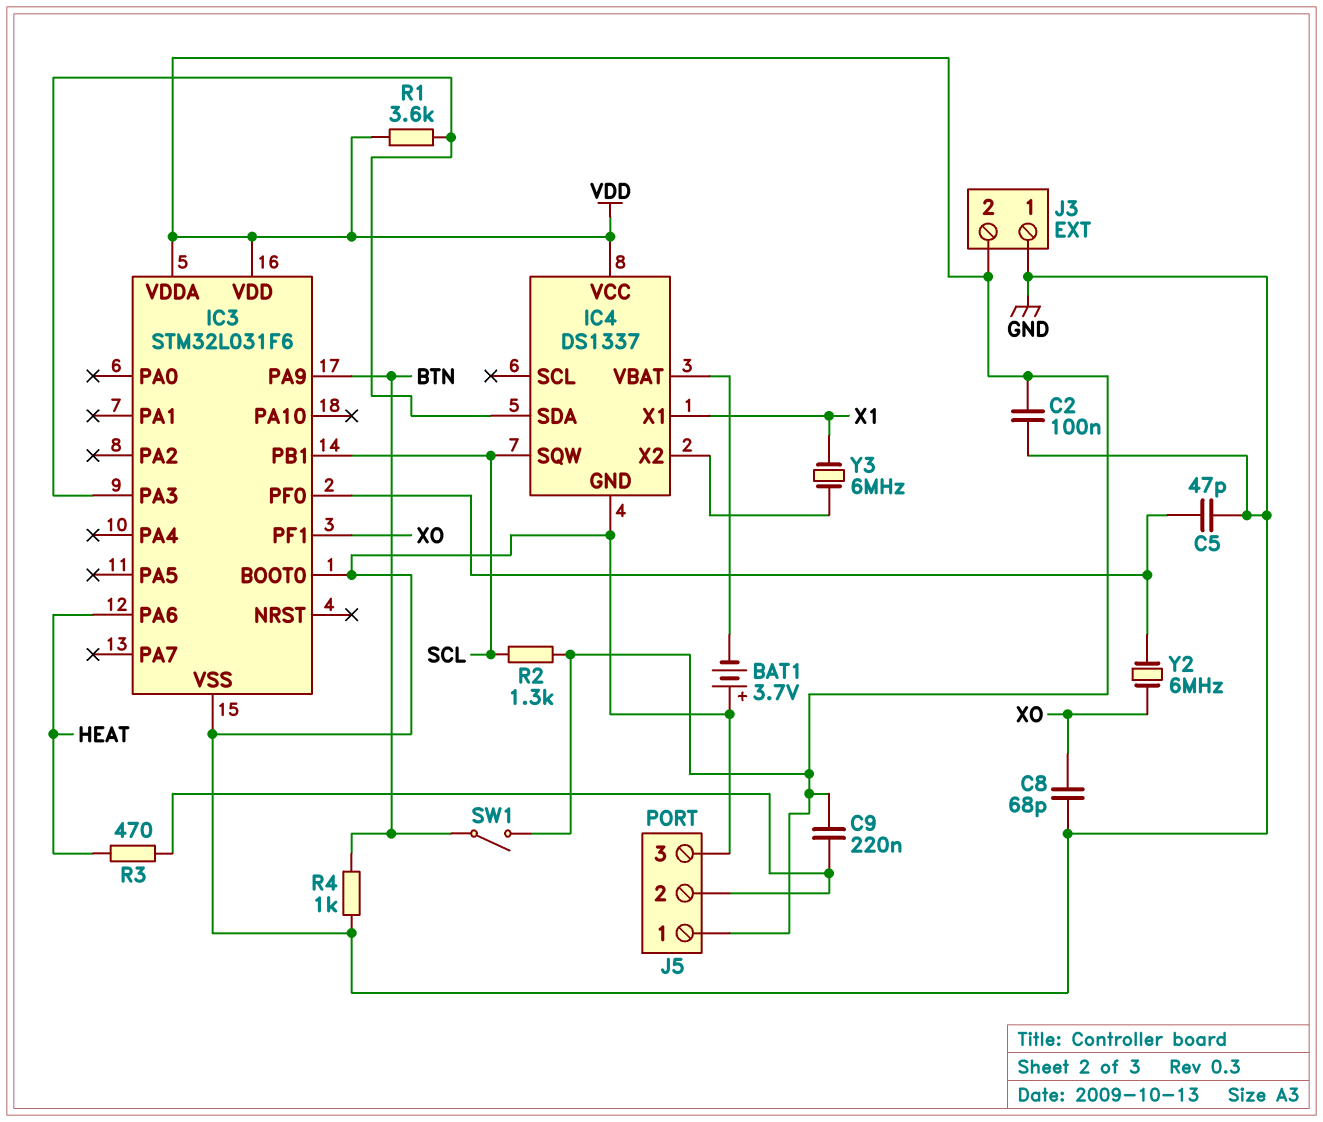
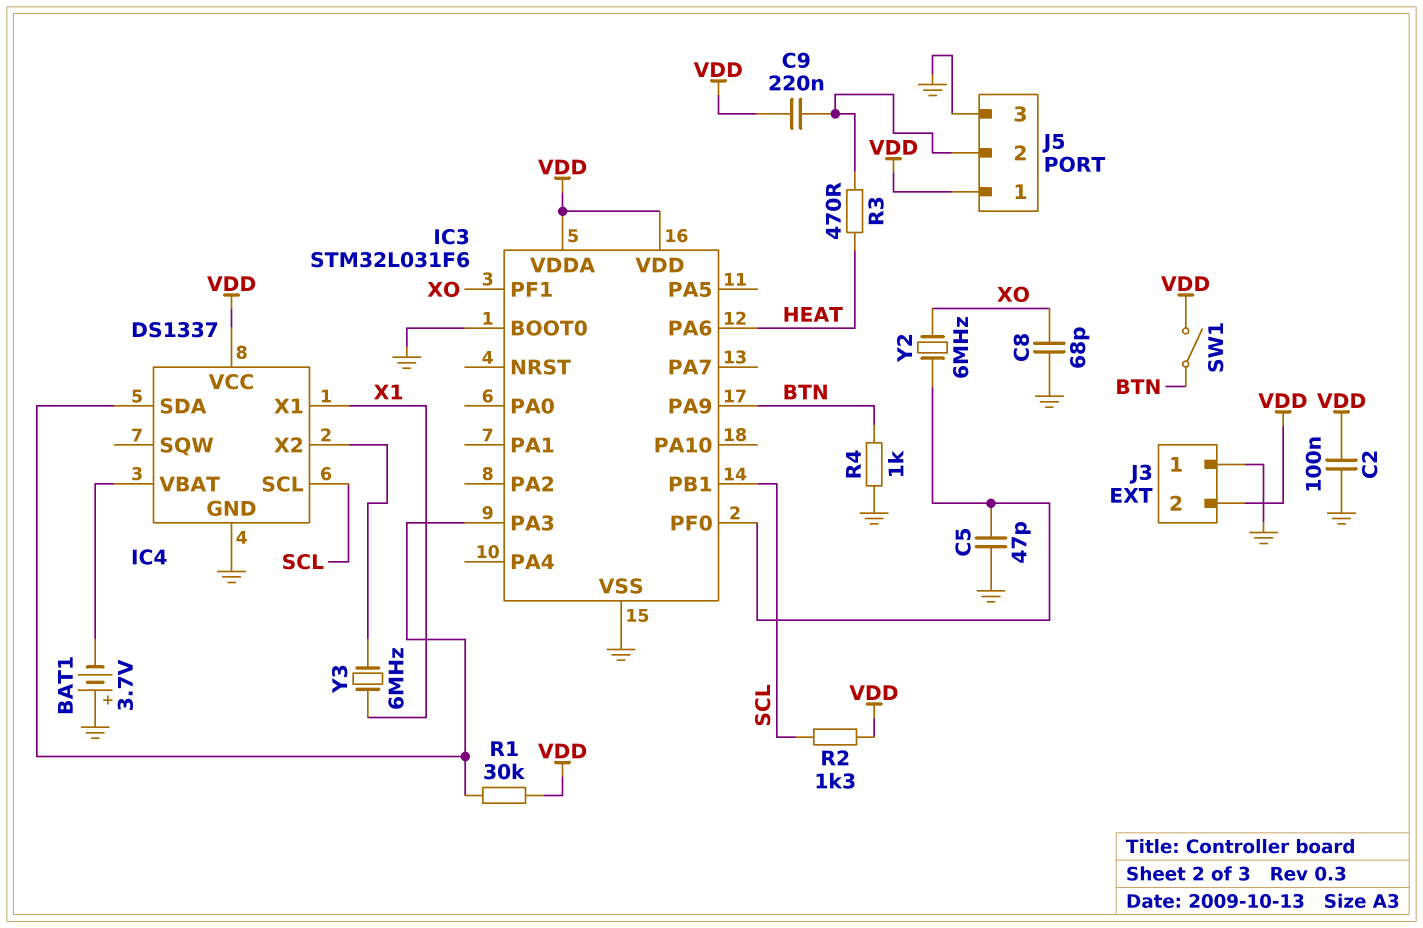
IC4 pin SCL: none -> SCL
IC4 pin SQW: SCL -> none
R1: 3.6k (IC3/PA3, VDD) -> 30k (IC3/PA3, VDD)

